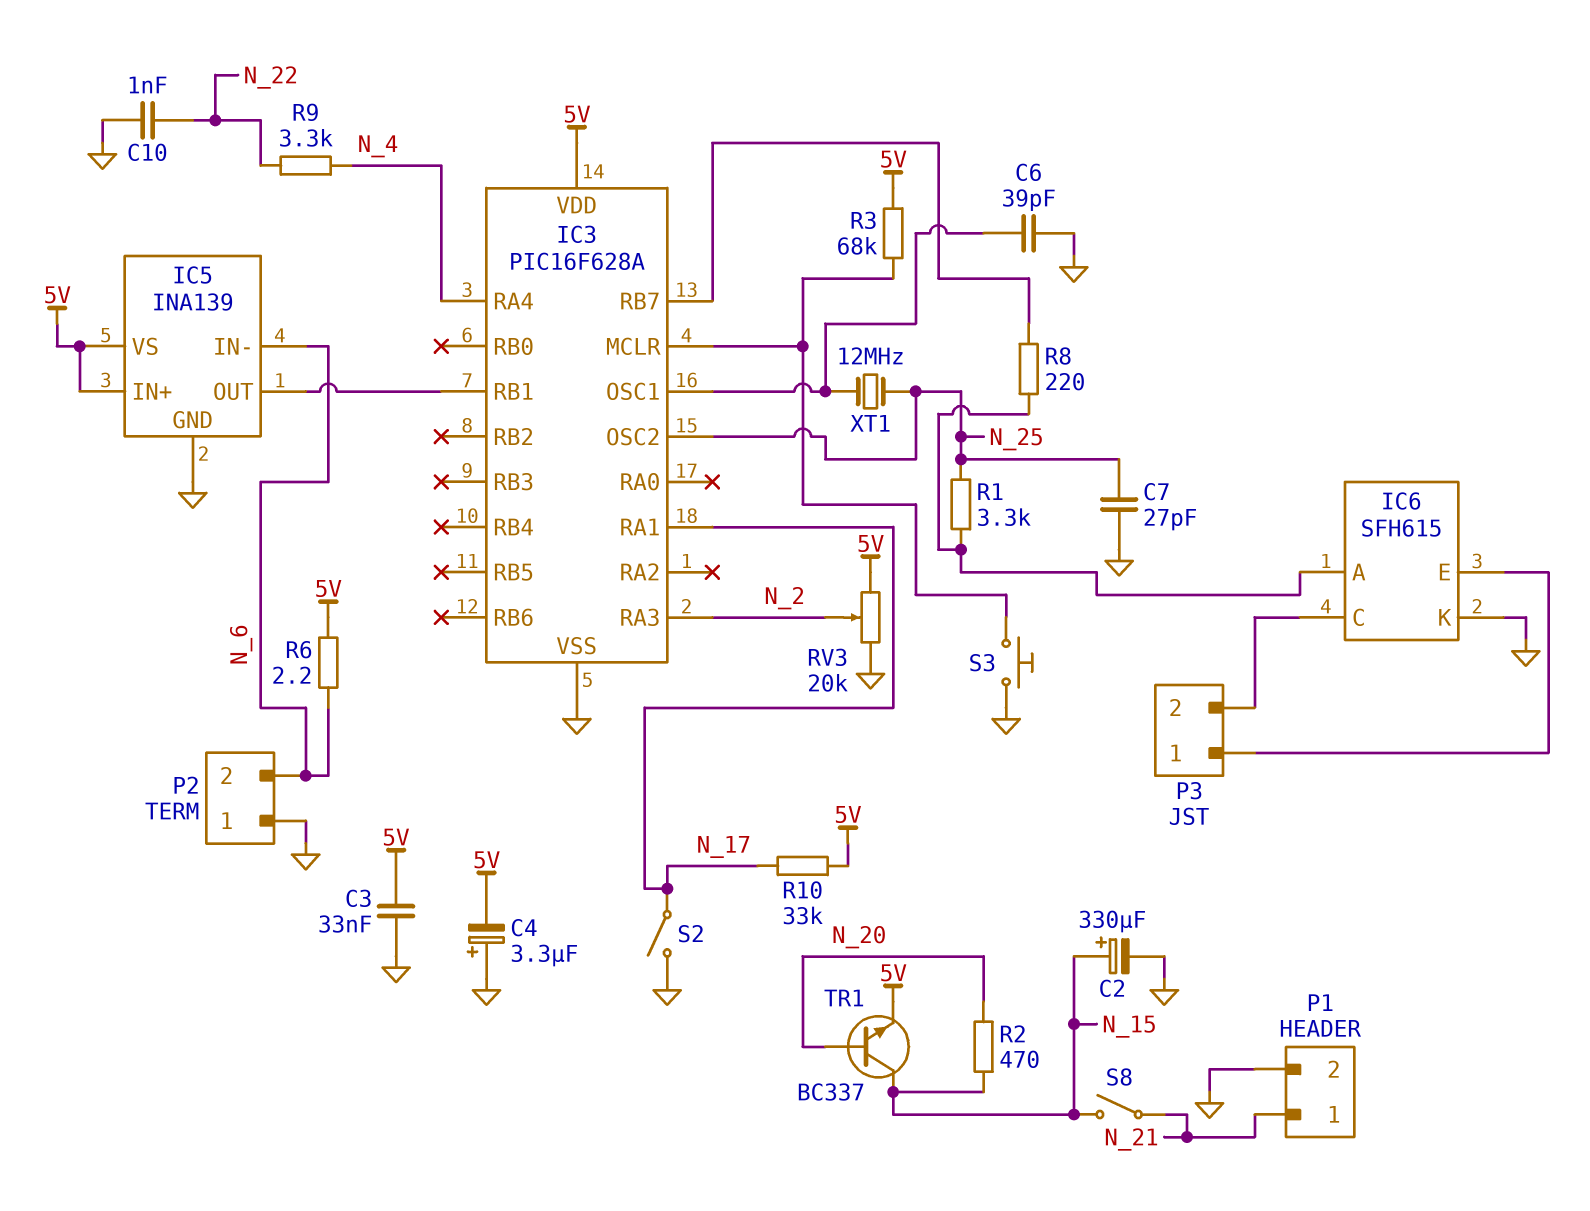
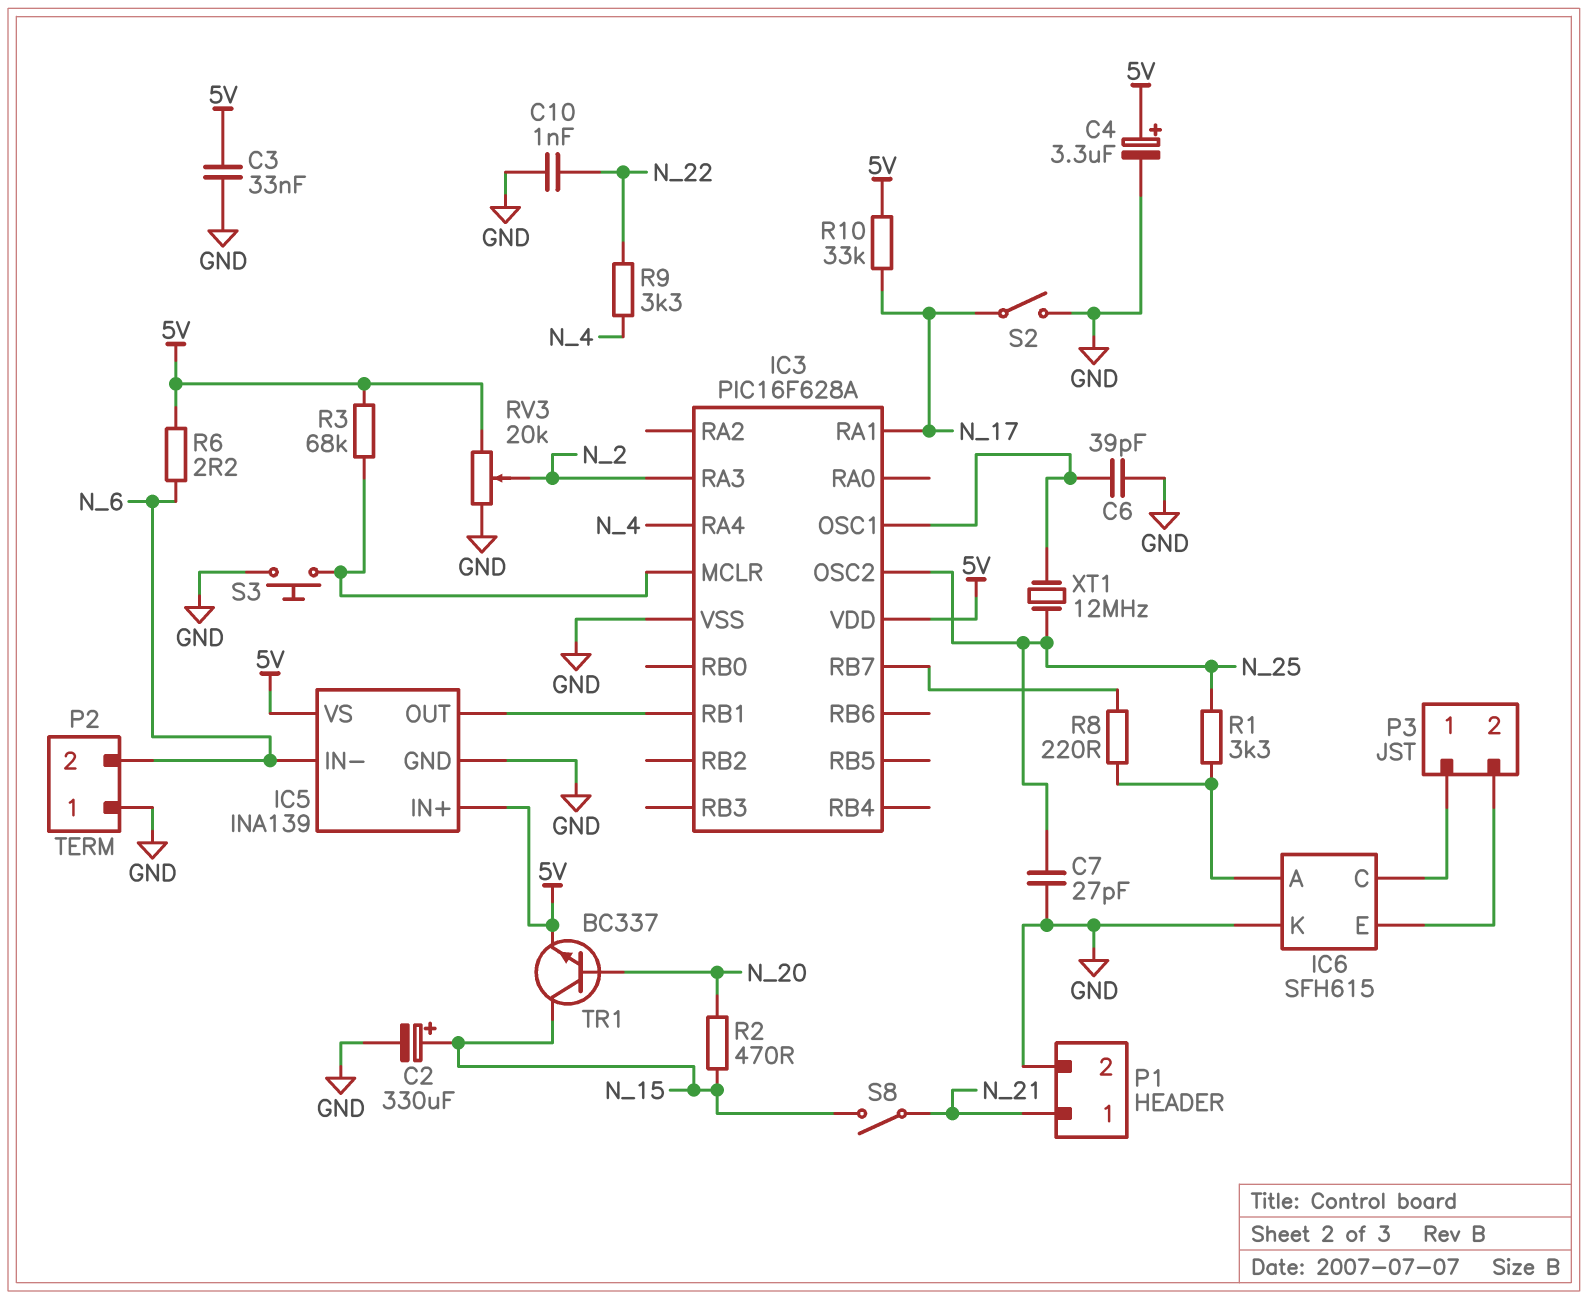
C4: 3.3uF (plus GND, minus 5V) -> 3.3uF (plus 5V, minus GND)
P3 pin 1: IC6/E -> IC6/C
P3 pin 2: IC6/C -> IC6/E

